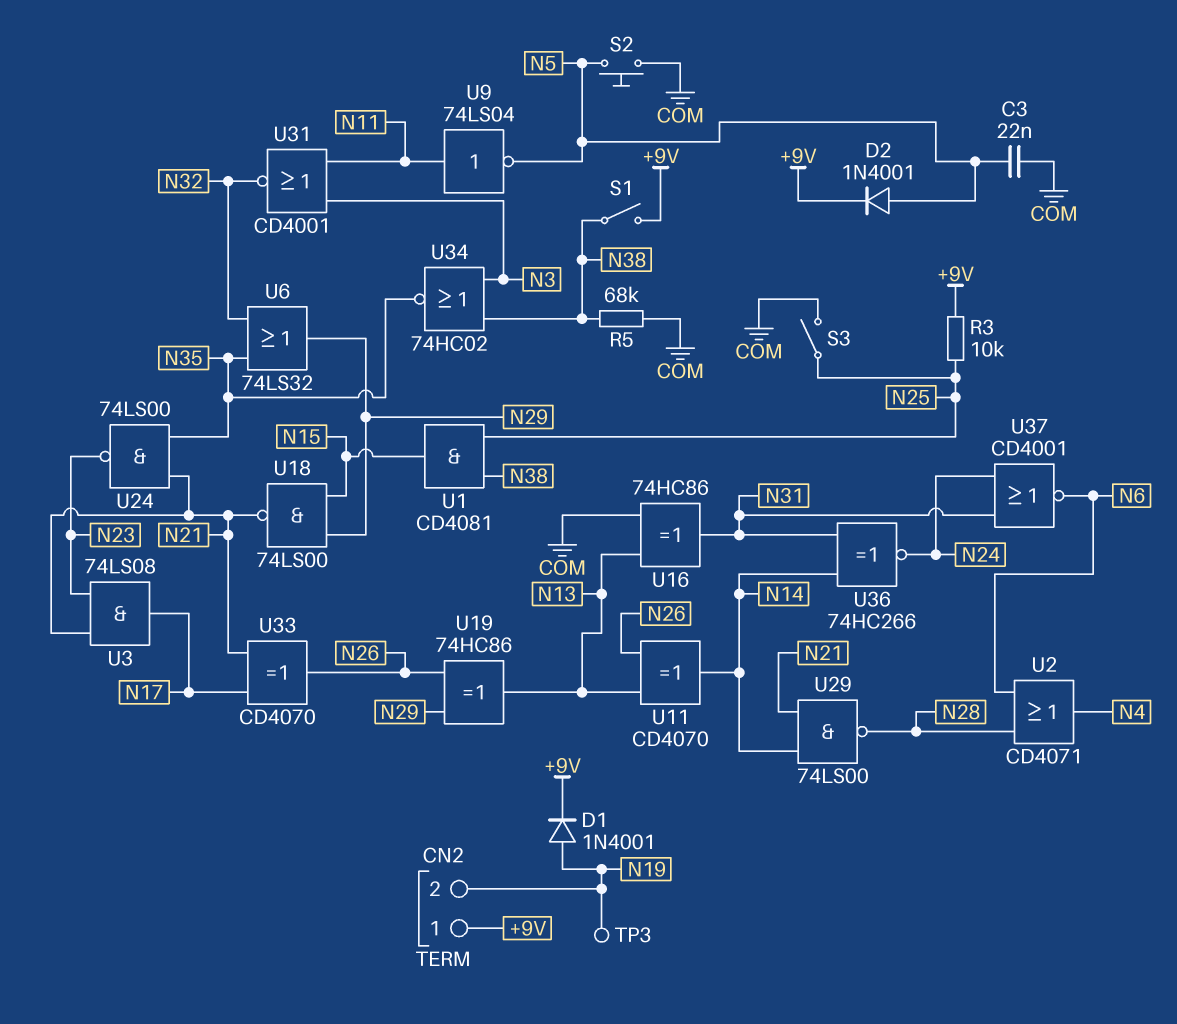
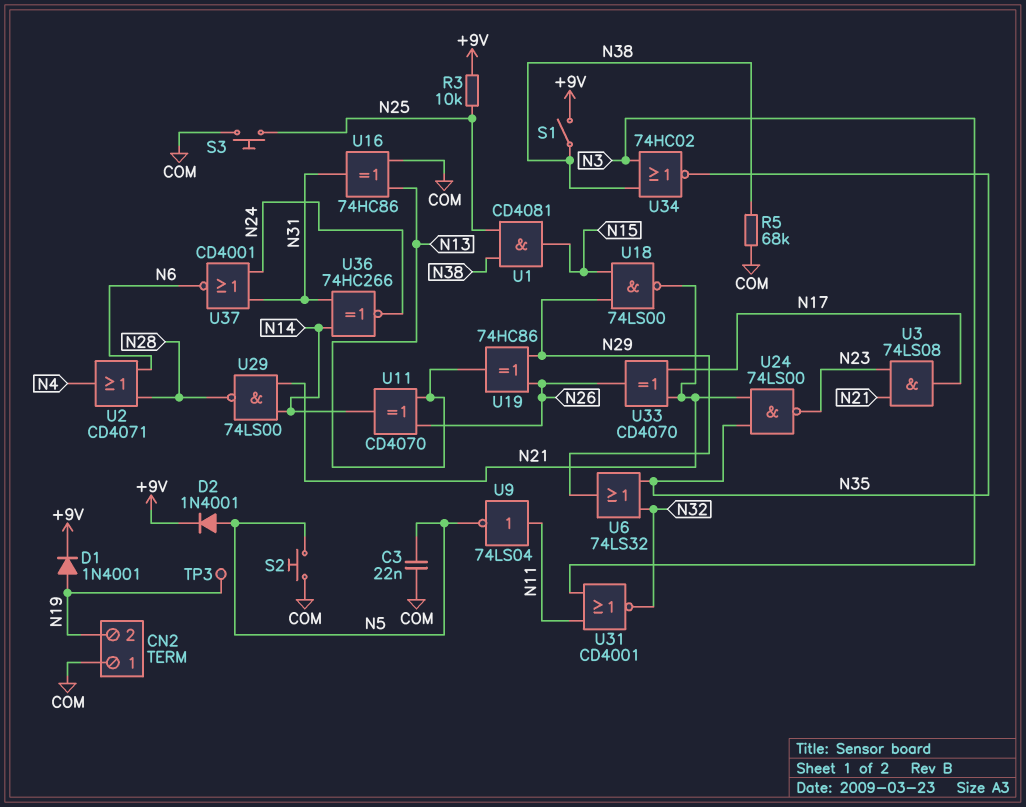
CN2 pin 1: +9V -> COM
S3: switch (COM, N25) -> button (COM, N25)

